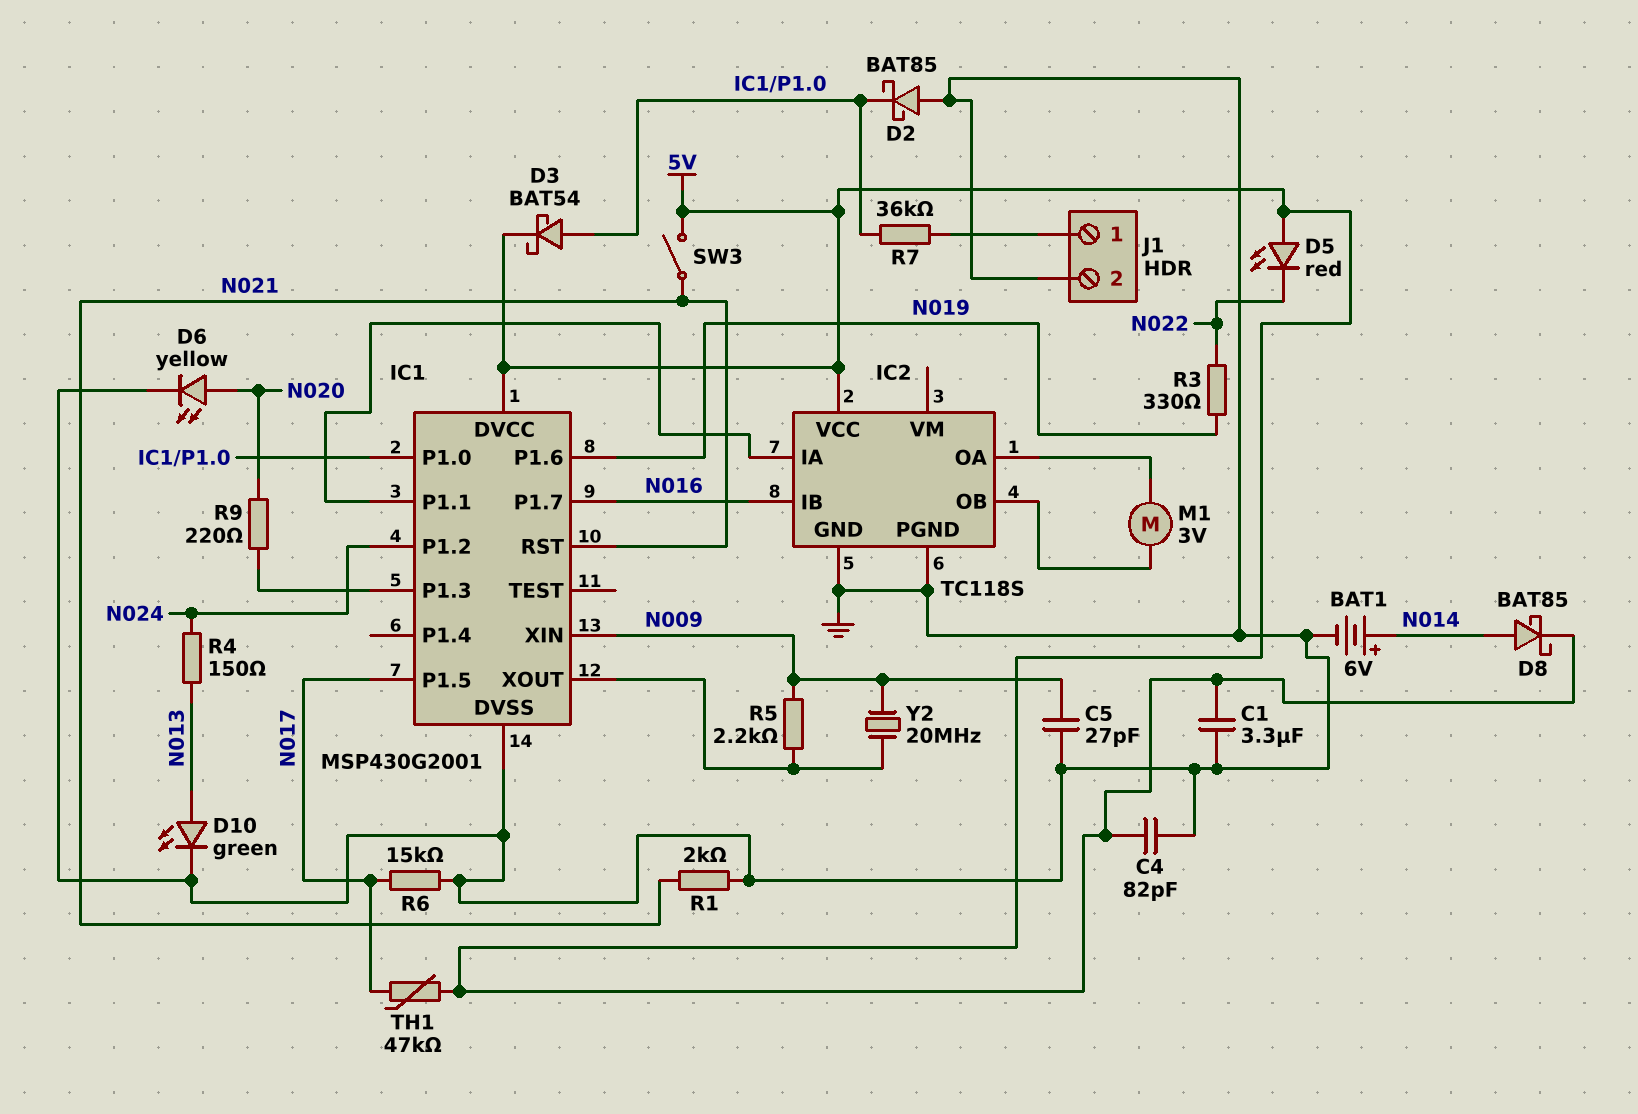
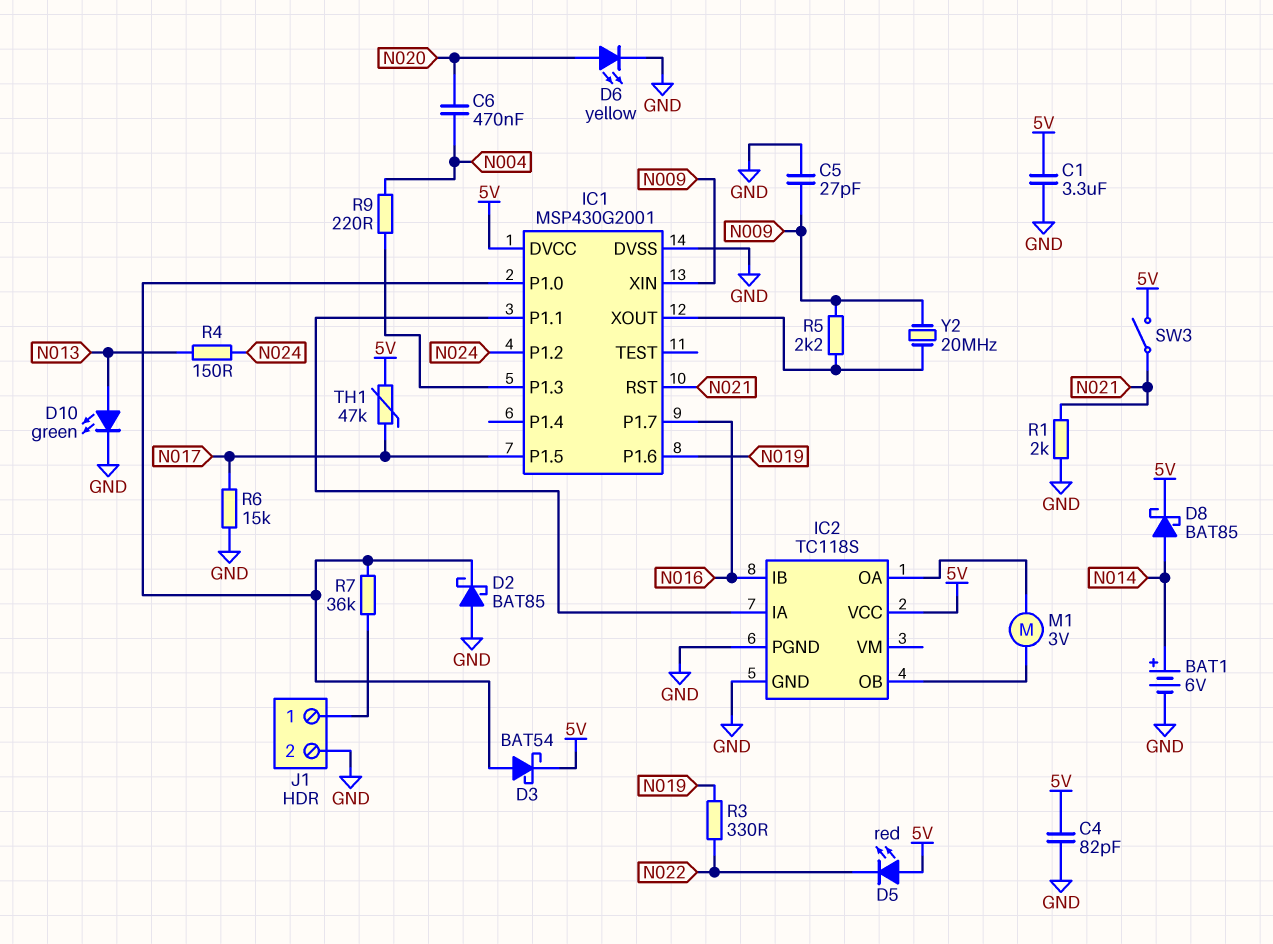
C6: none -> 470nF (N004, N020)
R9: 220 (IC1/P1.3, N020) -> 220 (IC1/P1.3, N004)

